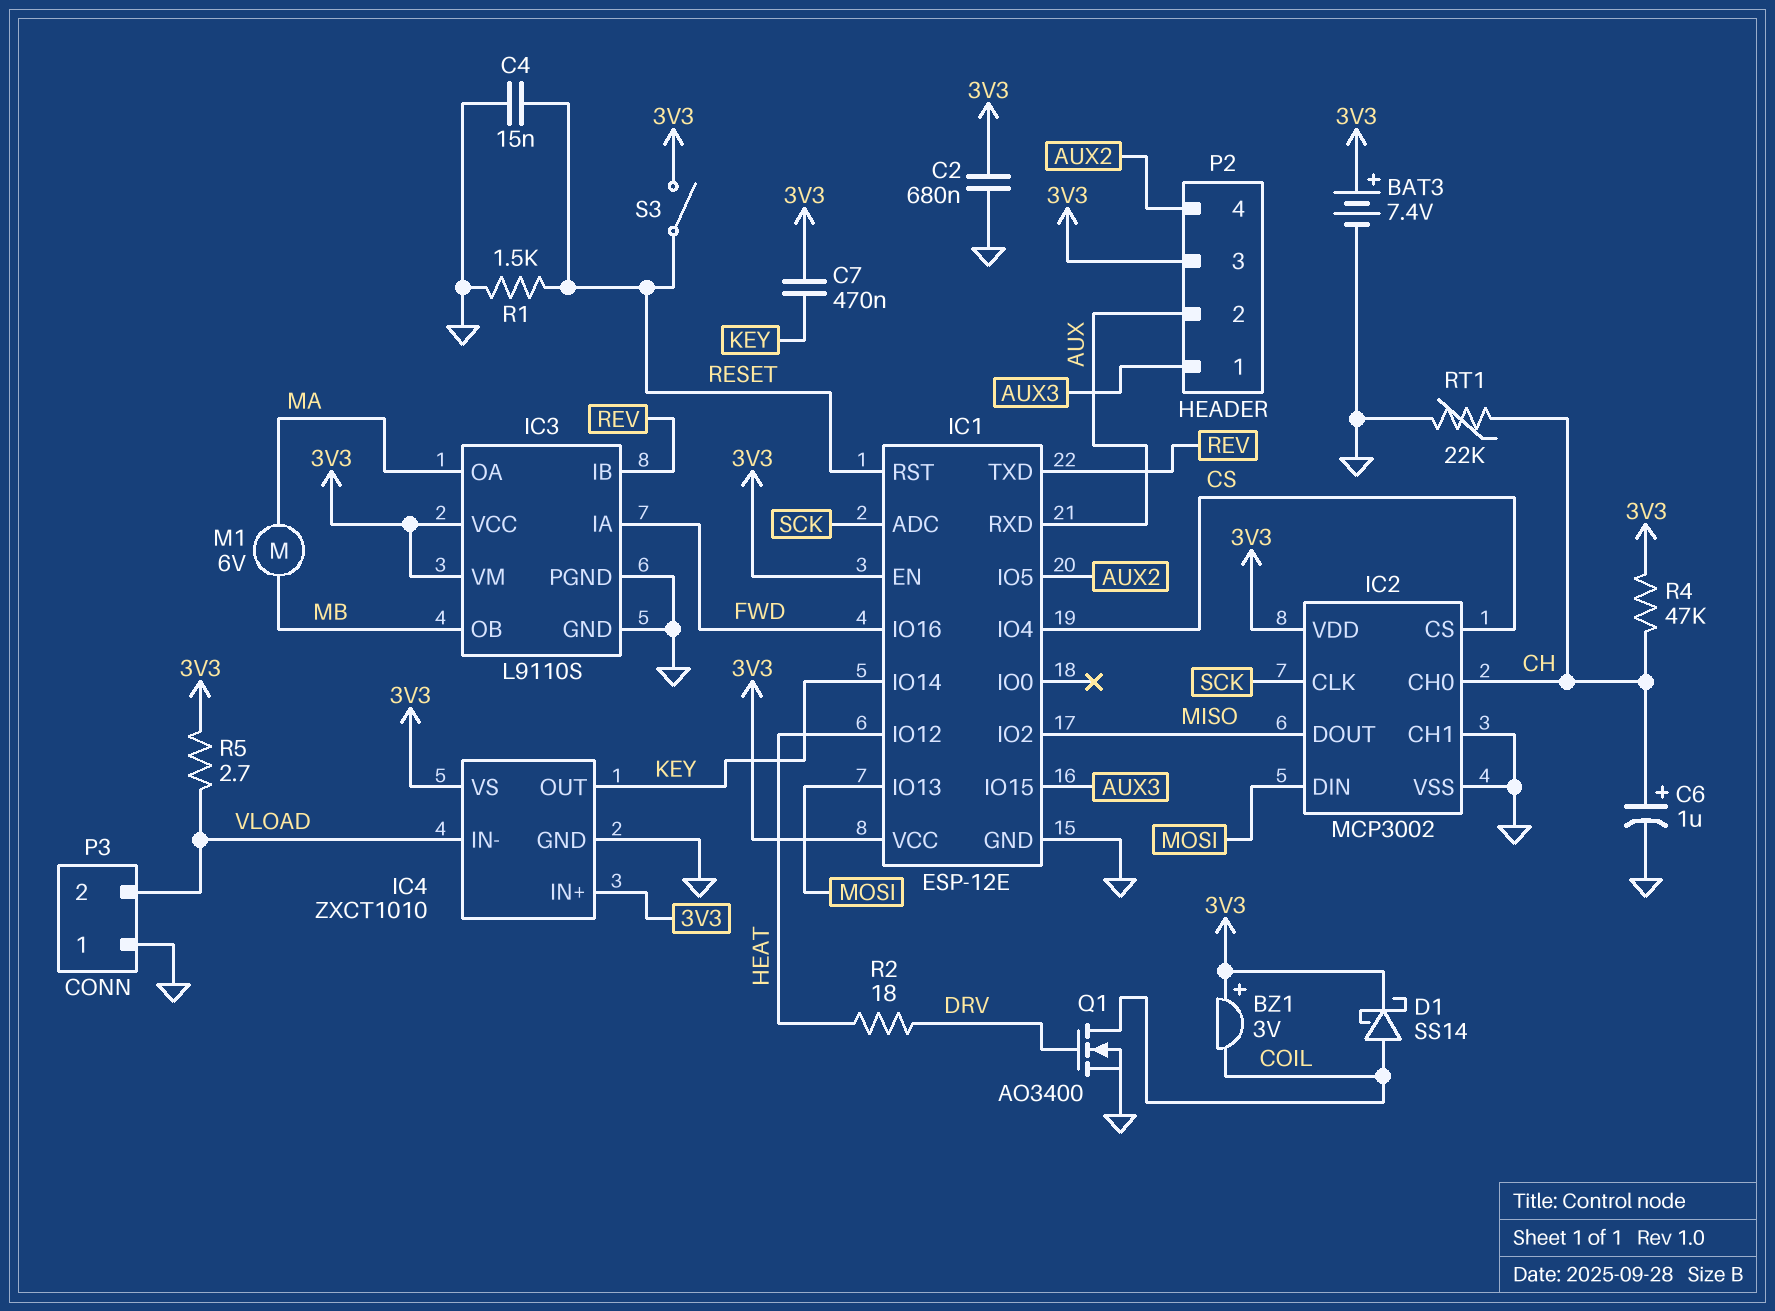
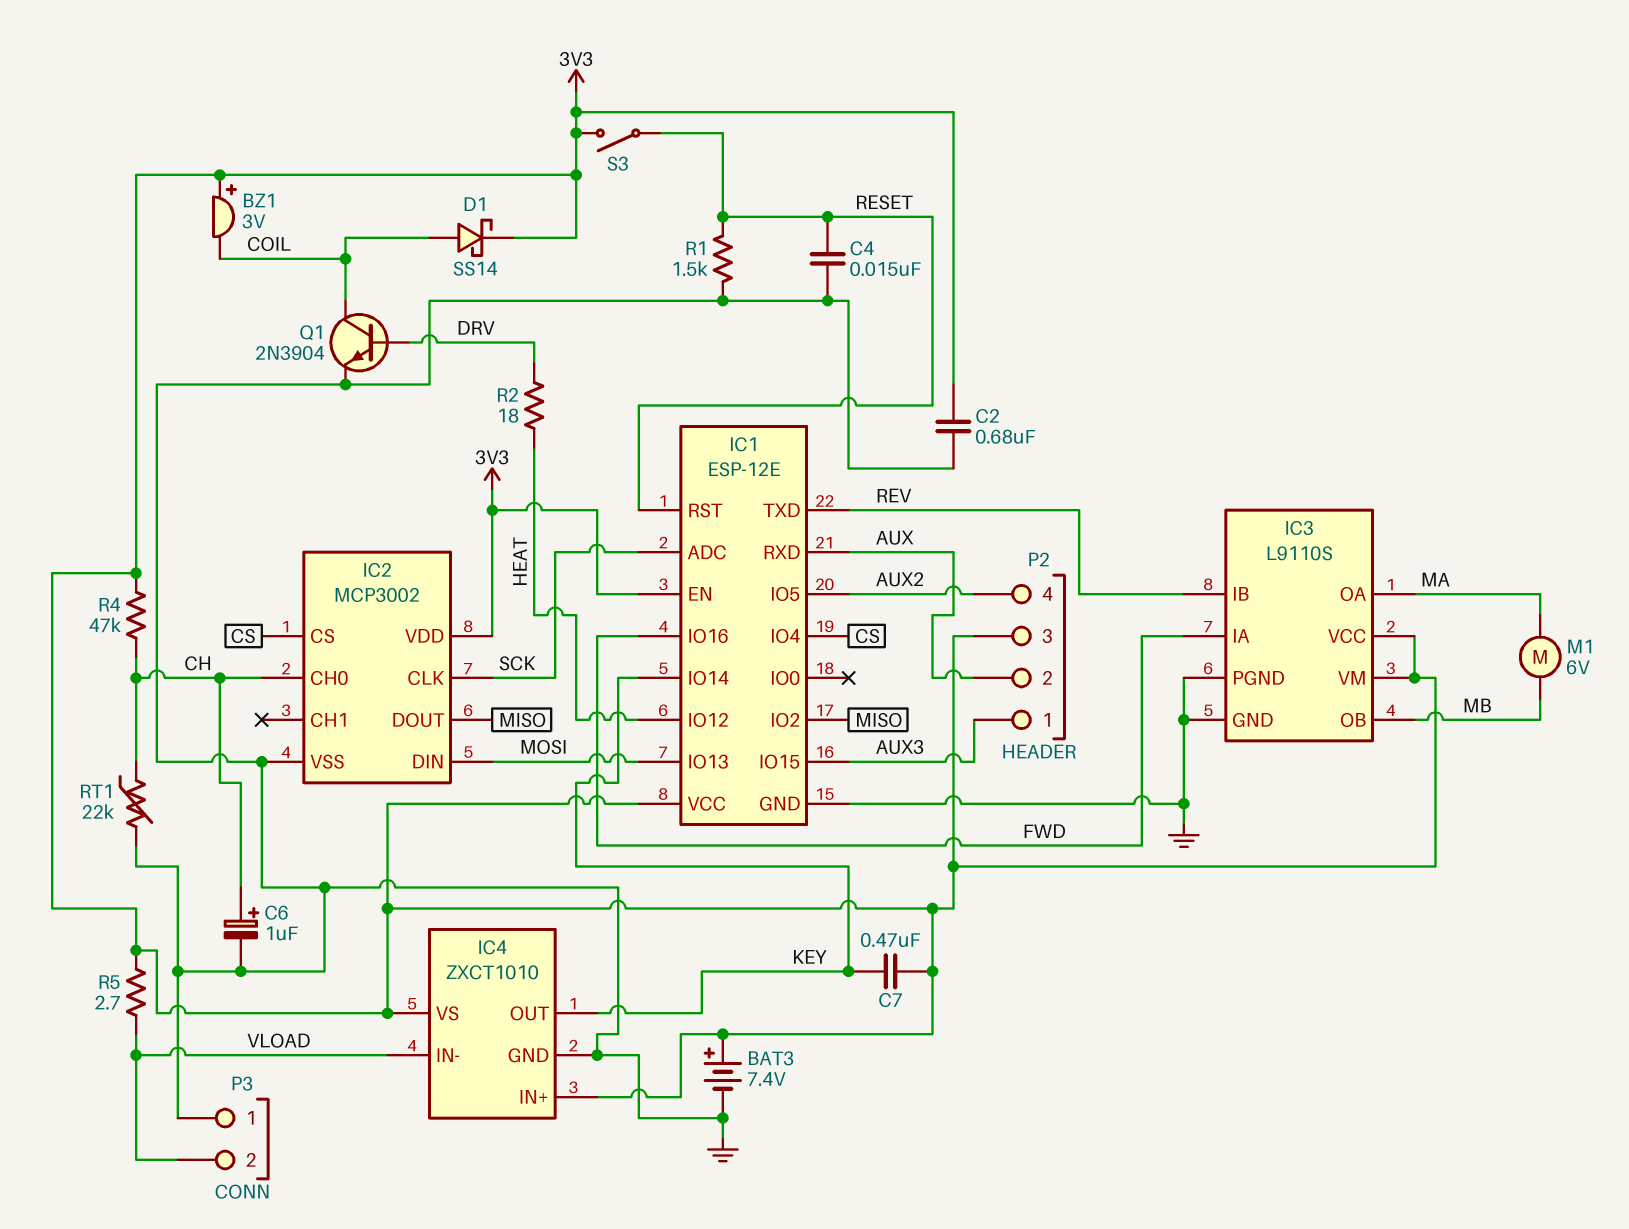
IC2 pin CH1: GND -> none
Q1: NMOS AO3400 (G DRV, D COIL, S GND) -> NPN 2N3904 (B DRV, C COIL, E GND)

